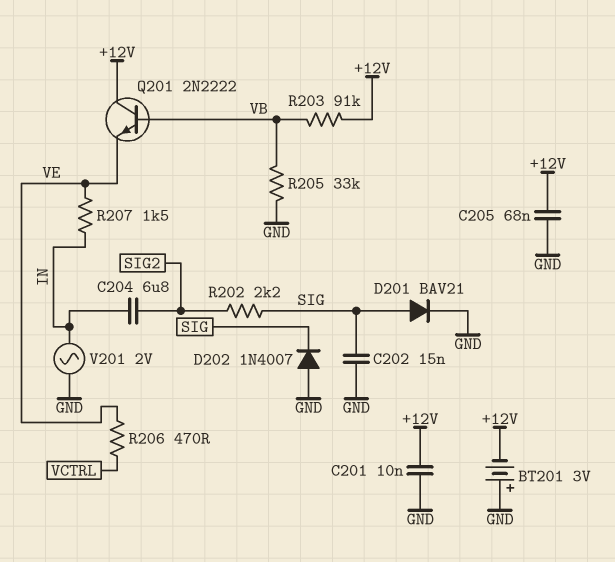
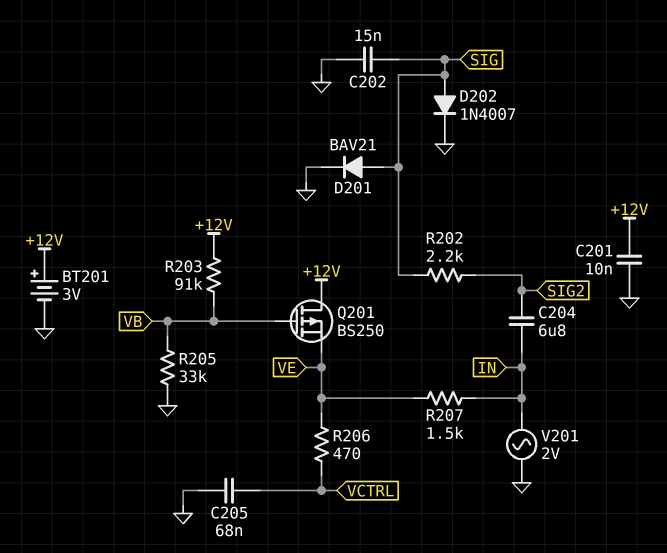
BT201: 3V (plus GND, minus +12V) -> 3V (plus +12V, minus GND)
C205: 68nF (+12V, GND) -> 68nF (GND, VCTRL)
D202: diode 1N4007 (A GND, K SIG) -> diode 1N4007 (A SIG, K GND)
Q201: NPN 2N2222 (B VB, C +12V, E VE) -> PMOS BS250 (G VB, D +12V, S VE)

